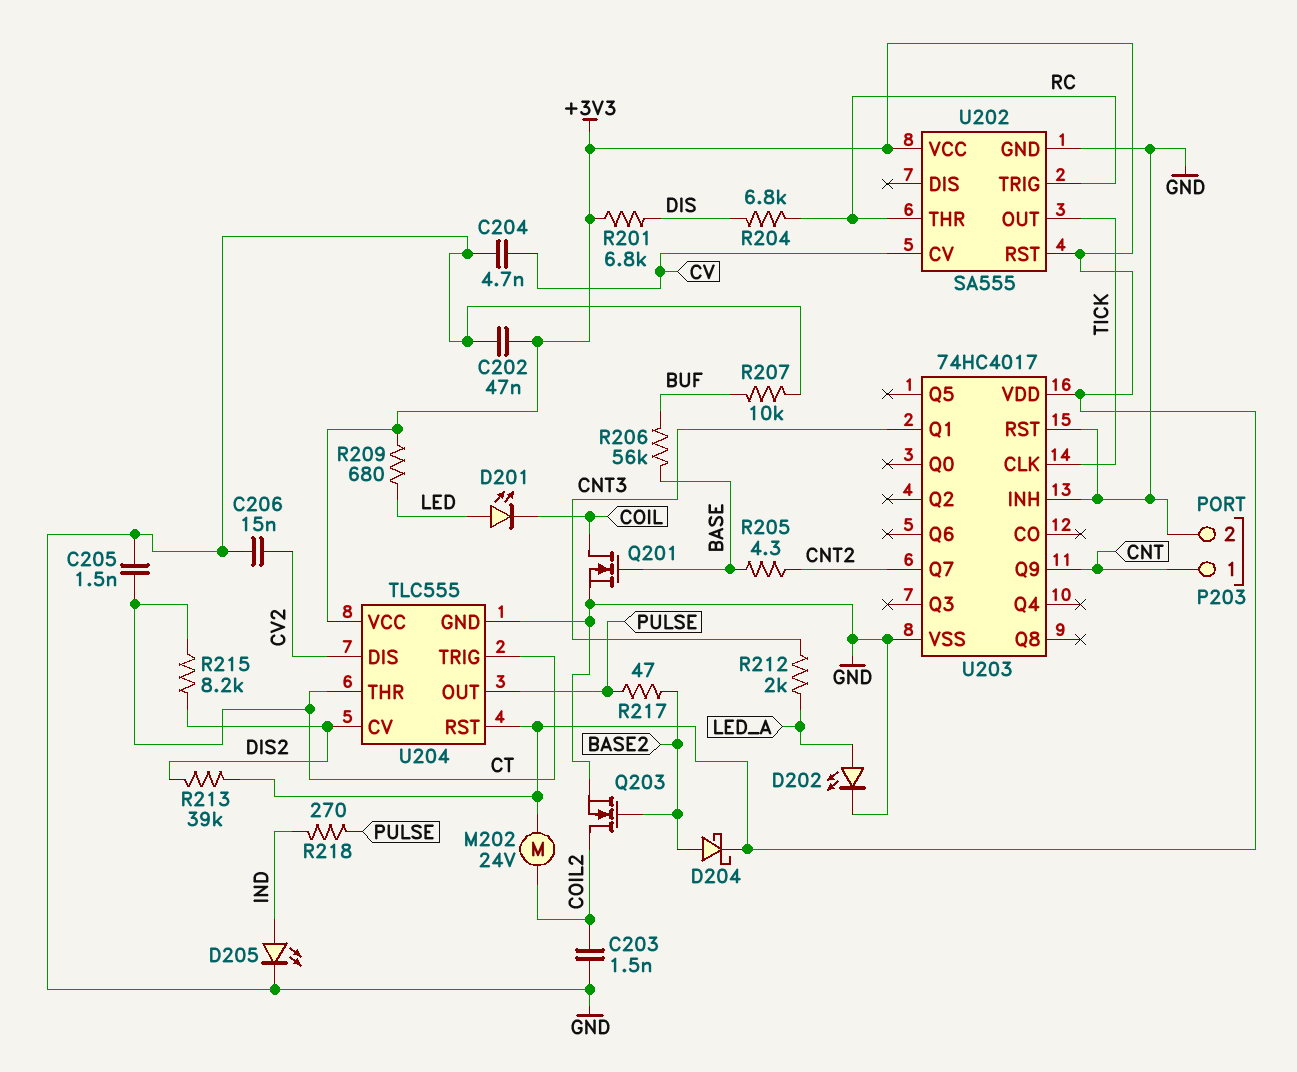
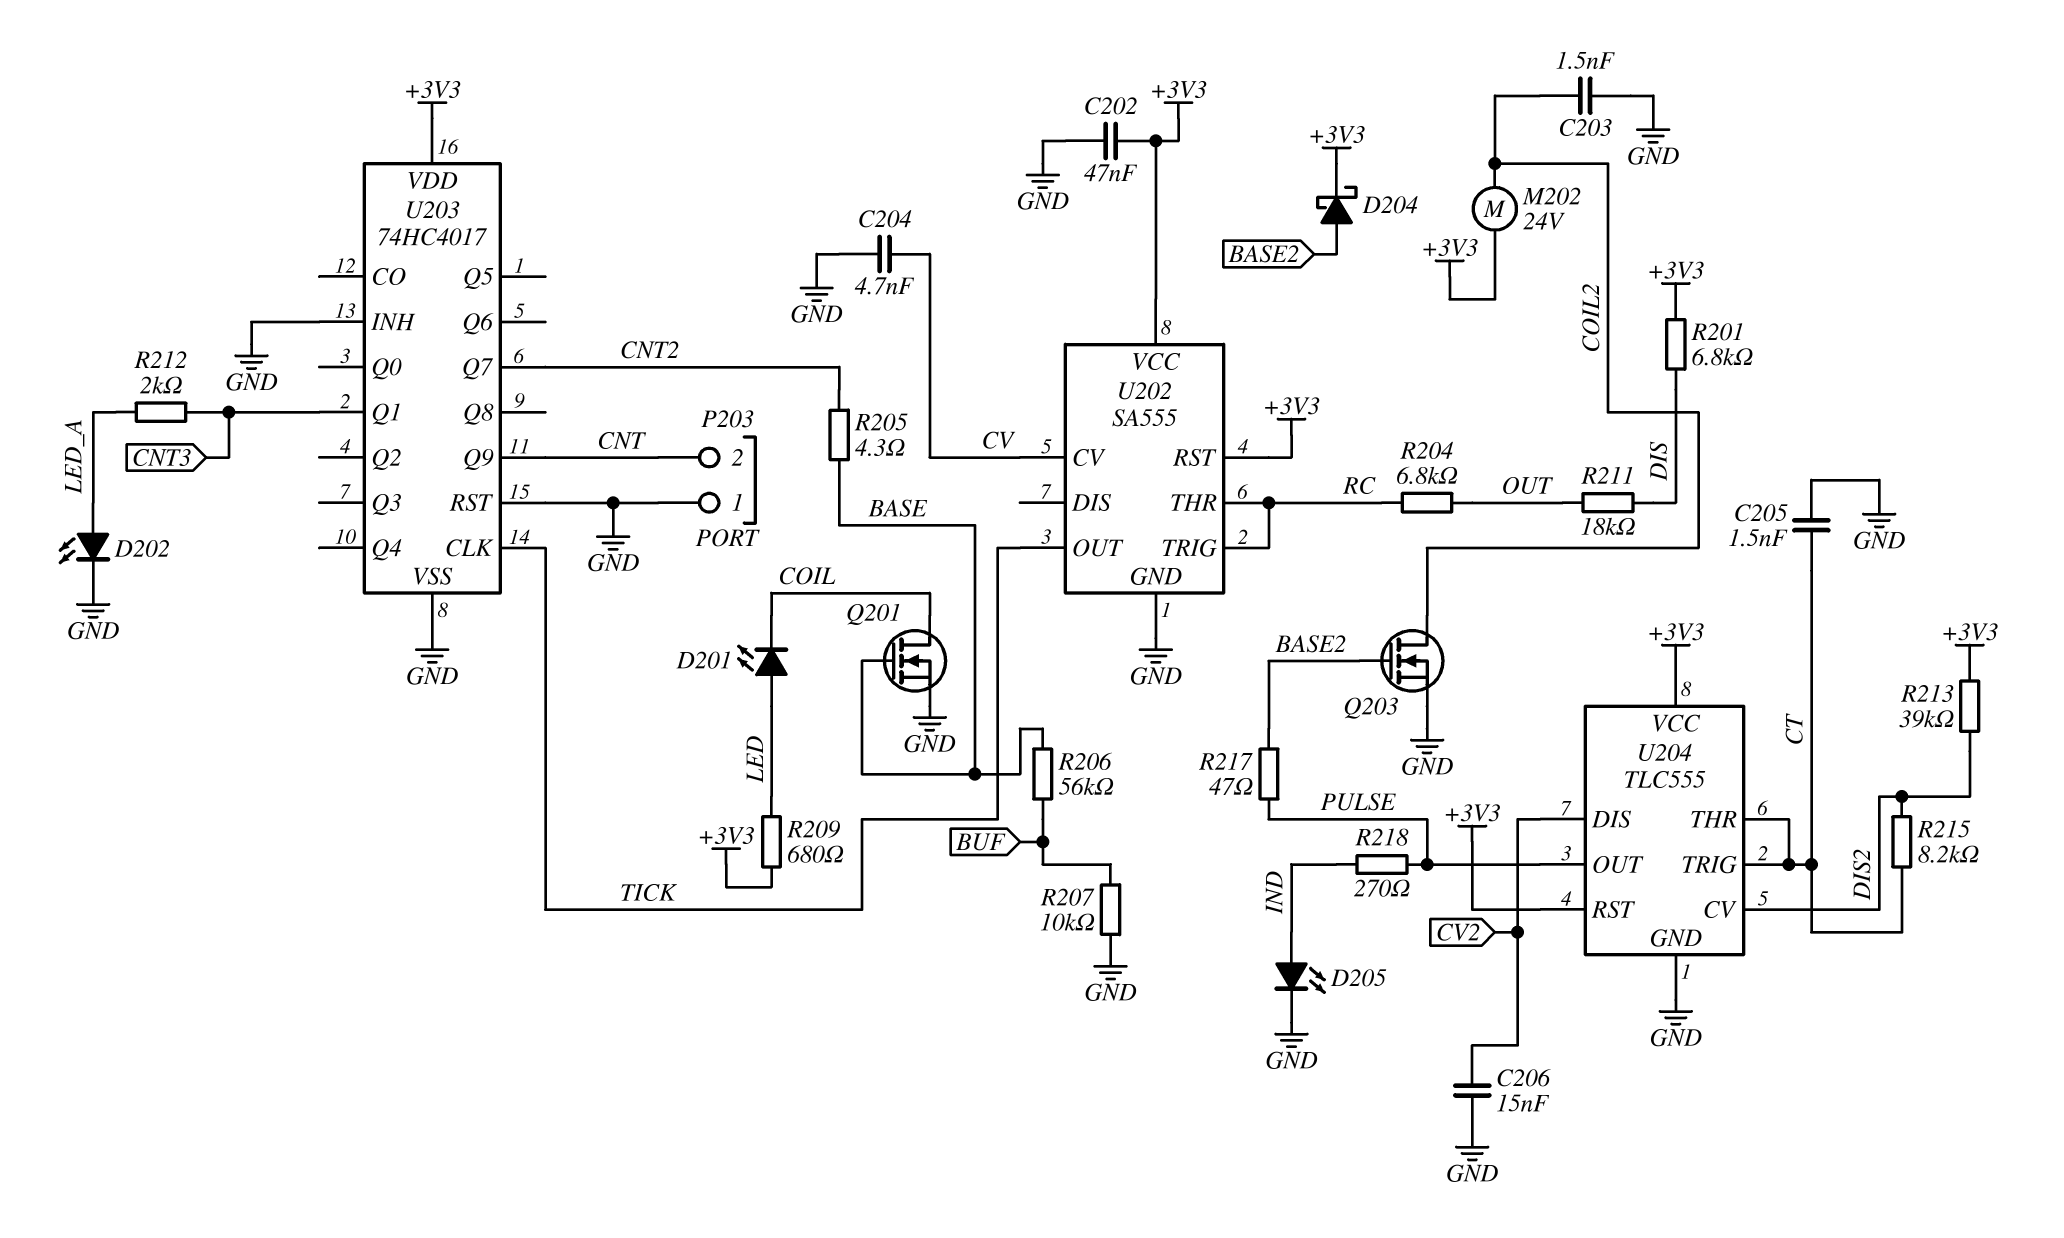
P203 pin 1: CNT -> GND
P203 pin 2: GND -> CNT
R204: 6.8k (DIS, RC) -> 6.8k (OUT, RC)
R211: none -> 18k (DIS, OUT)

